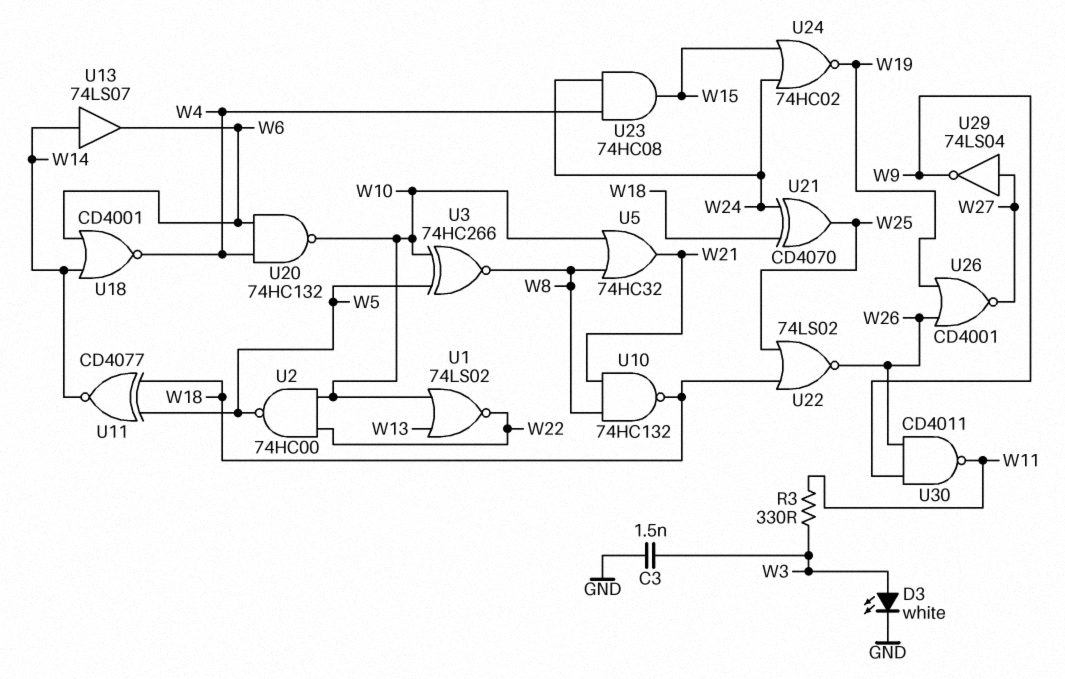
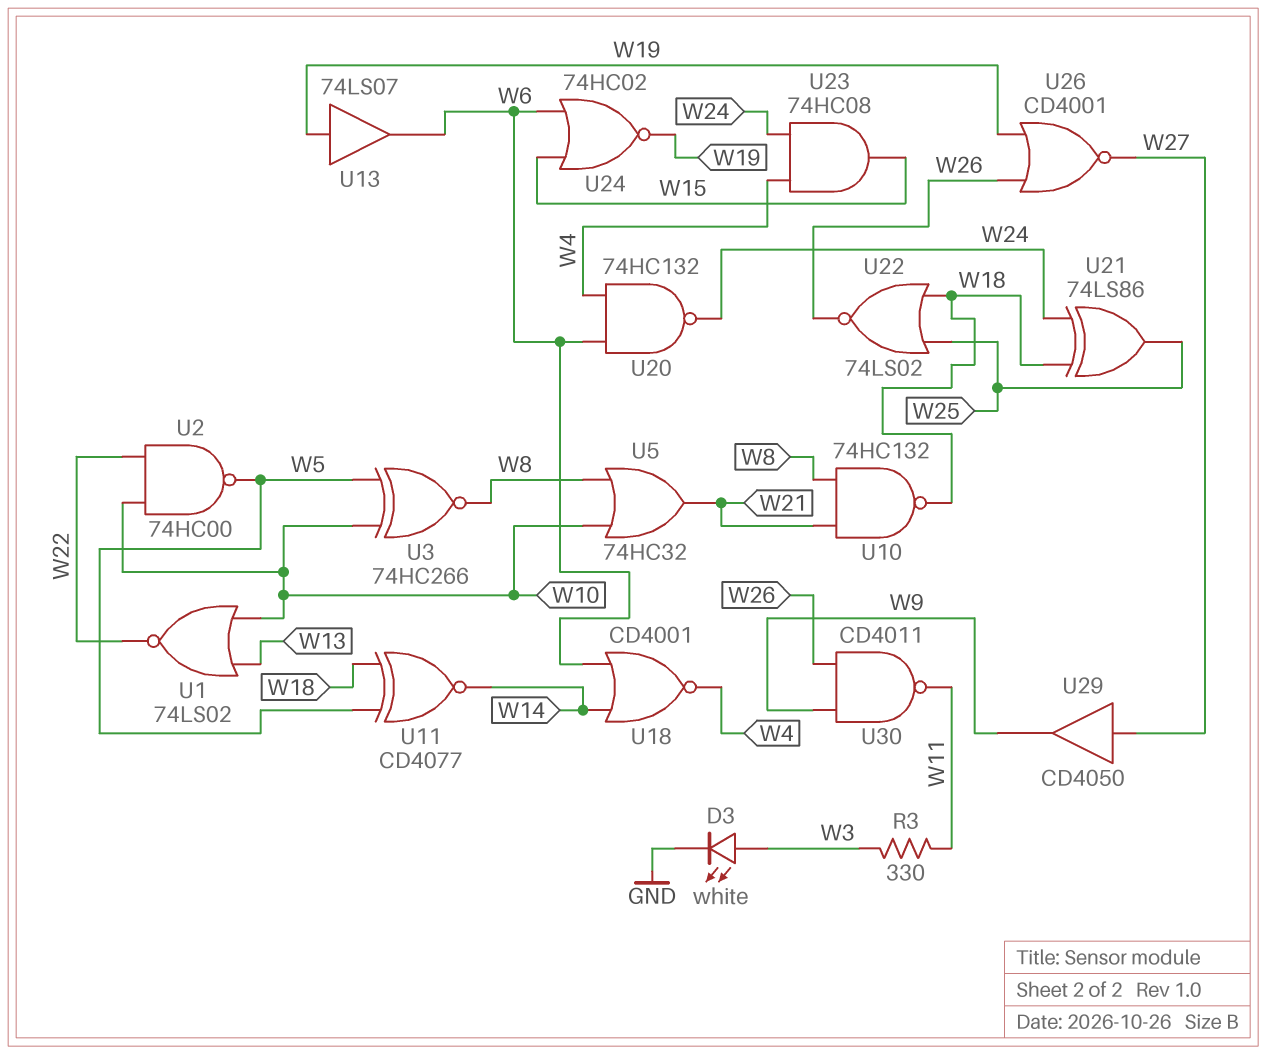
C3: 1.5nF (GND, W3) -> none
U13: buffer 74LS07 (in W14, out W6) -> buffer 74LS07 (in W19, out W6)
U20: NAND 74HC132 (in W4, in W6, out W10) -> NAND 74HC132 (in W4, in W6, out W24)
U21: XOR CD4070 (in W18, in W24, out W25) -> XOR 74LS86 (in W18, in W24, out W25)
U24: NOR 74HC02 (in W15, in W24, out W19) -> NOR 74HC02 (in W6, in W15, out W19)
U29: NOT 74LS04 (in W27, out W9) -> buffer CD4050 (in W27, out W9)

